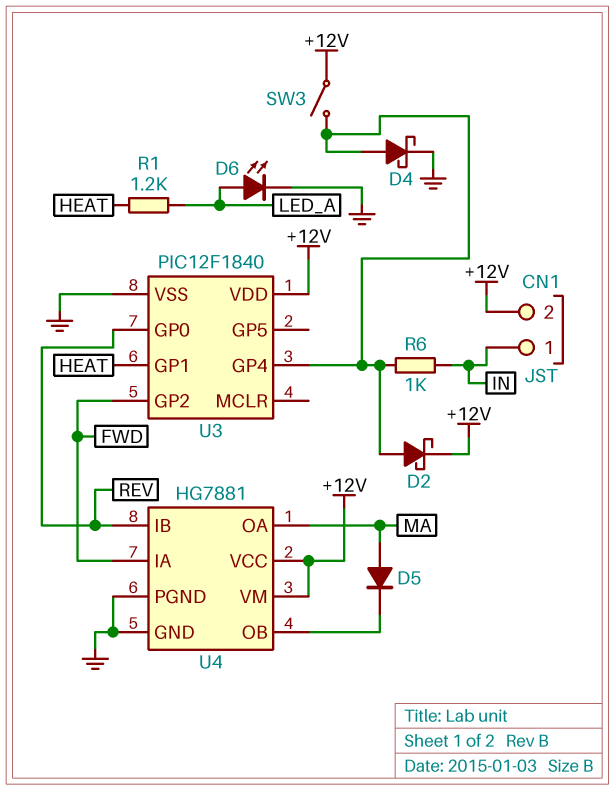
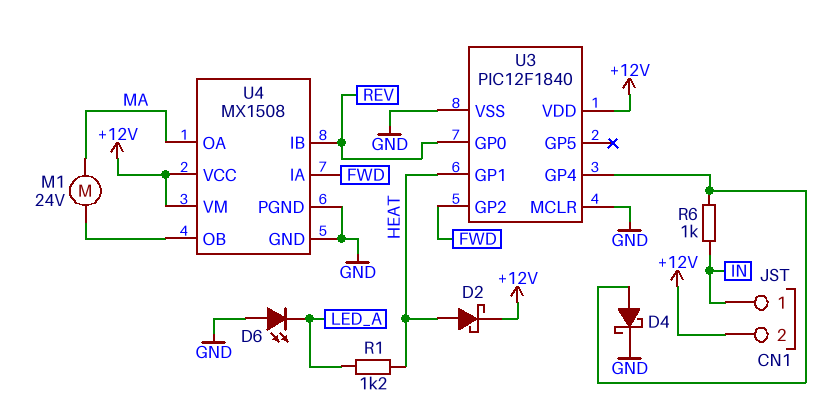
D2: schottky (A U3/GP4, K +12V) -> schottky (A HEAT, K +12V)
D5: diode (A MA, K U4/OB) -> none
D6: LED (A LED_A, K GND) -> LED (A GND, K LED_A)
M1: none -> motor 24V (MA, U4/OB)
SW3: switch (+12V, U3/GP4) -> none
U3 pin MCLR: none -> GND
U4: HG7881 -> MX1508

